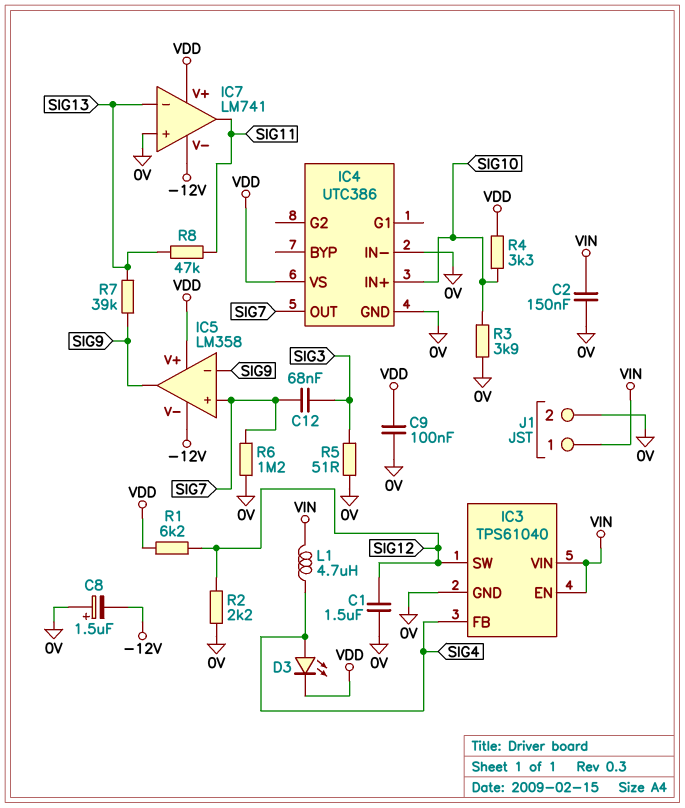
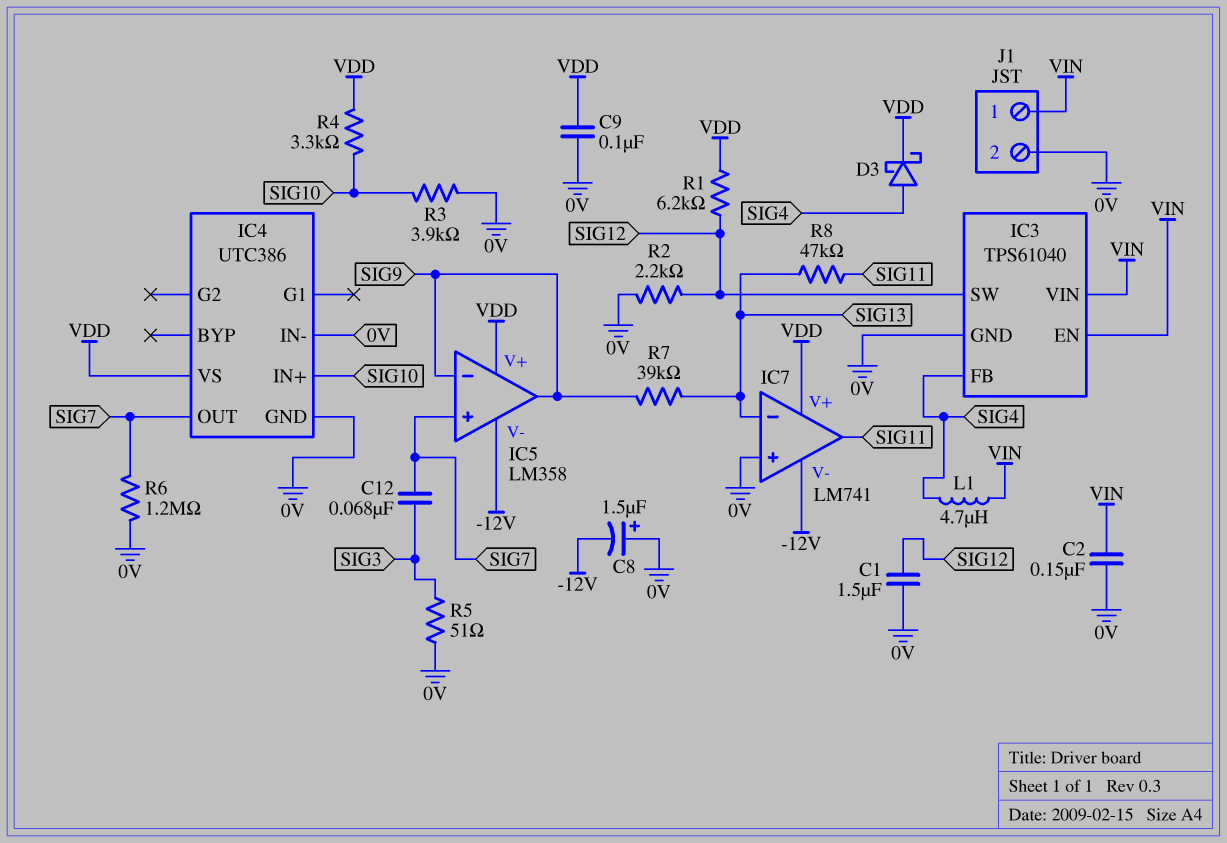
D3: LED (A SIG4, K VDD) -> schottky (A SIG4, K VDD)

